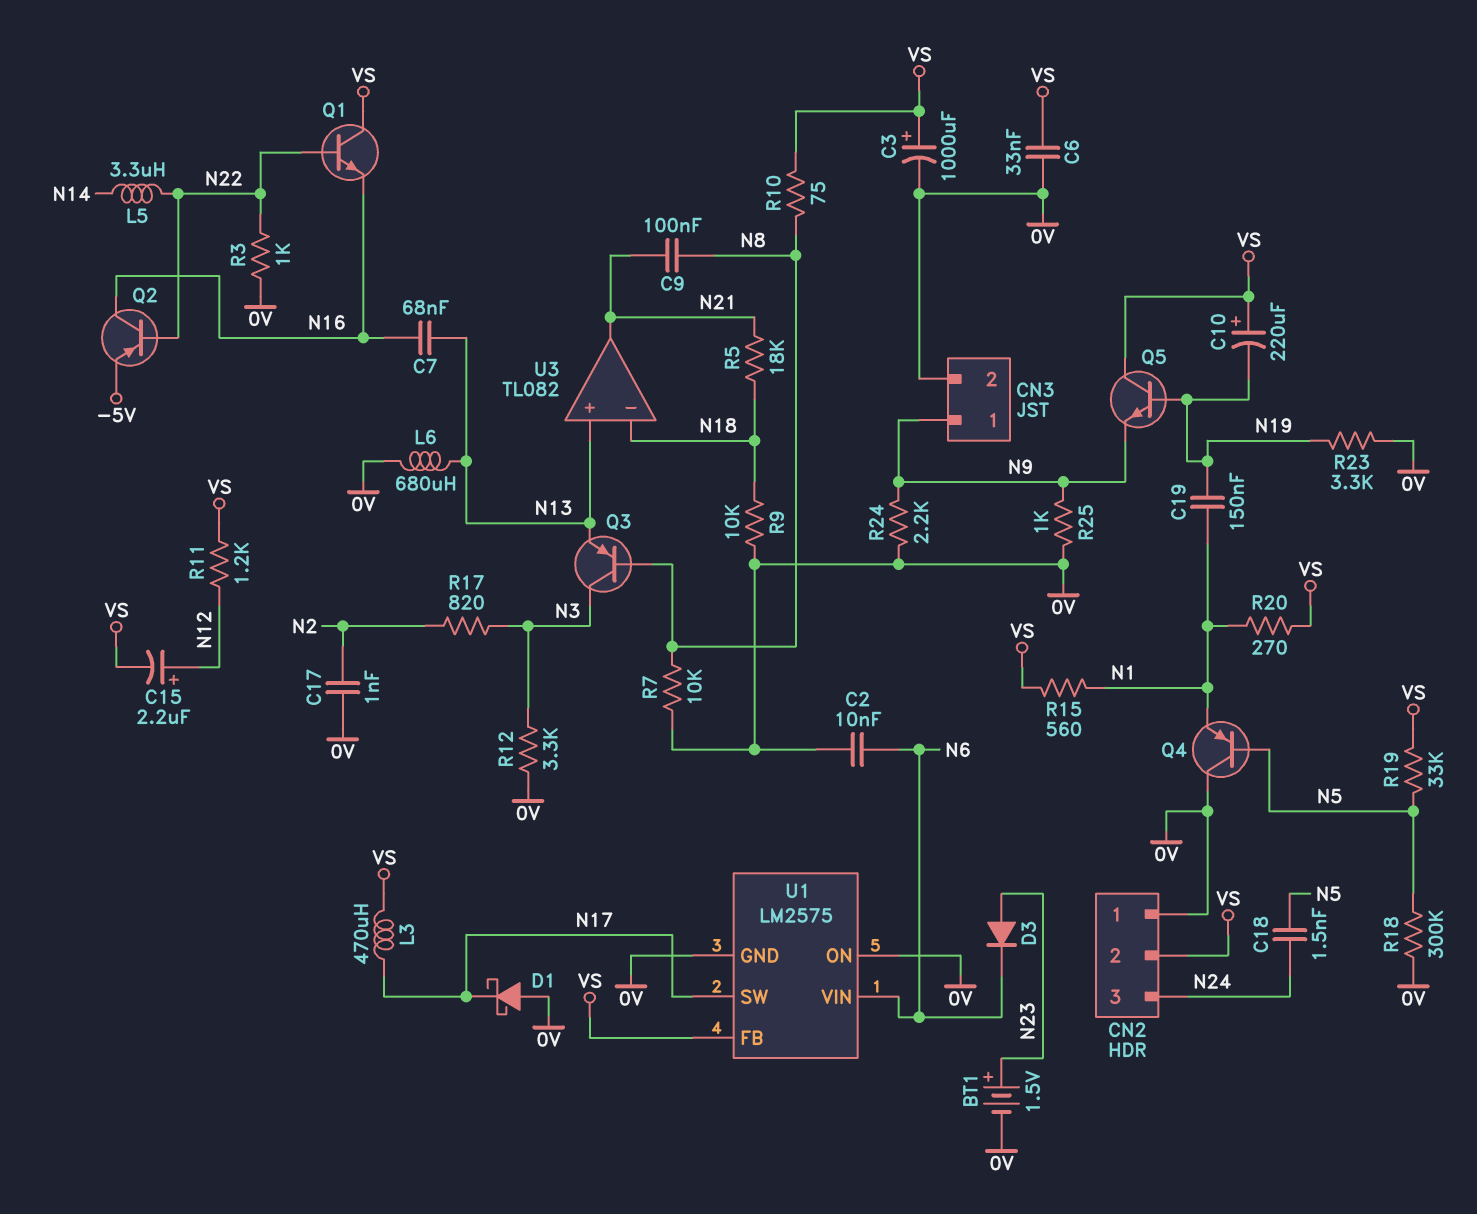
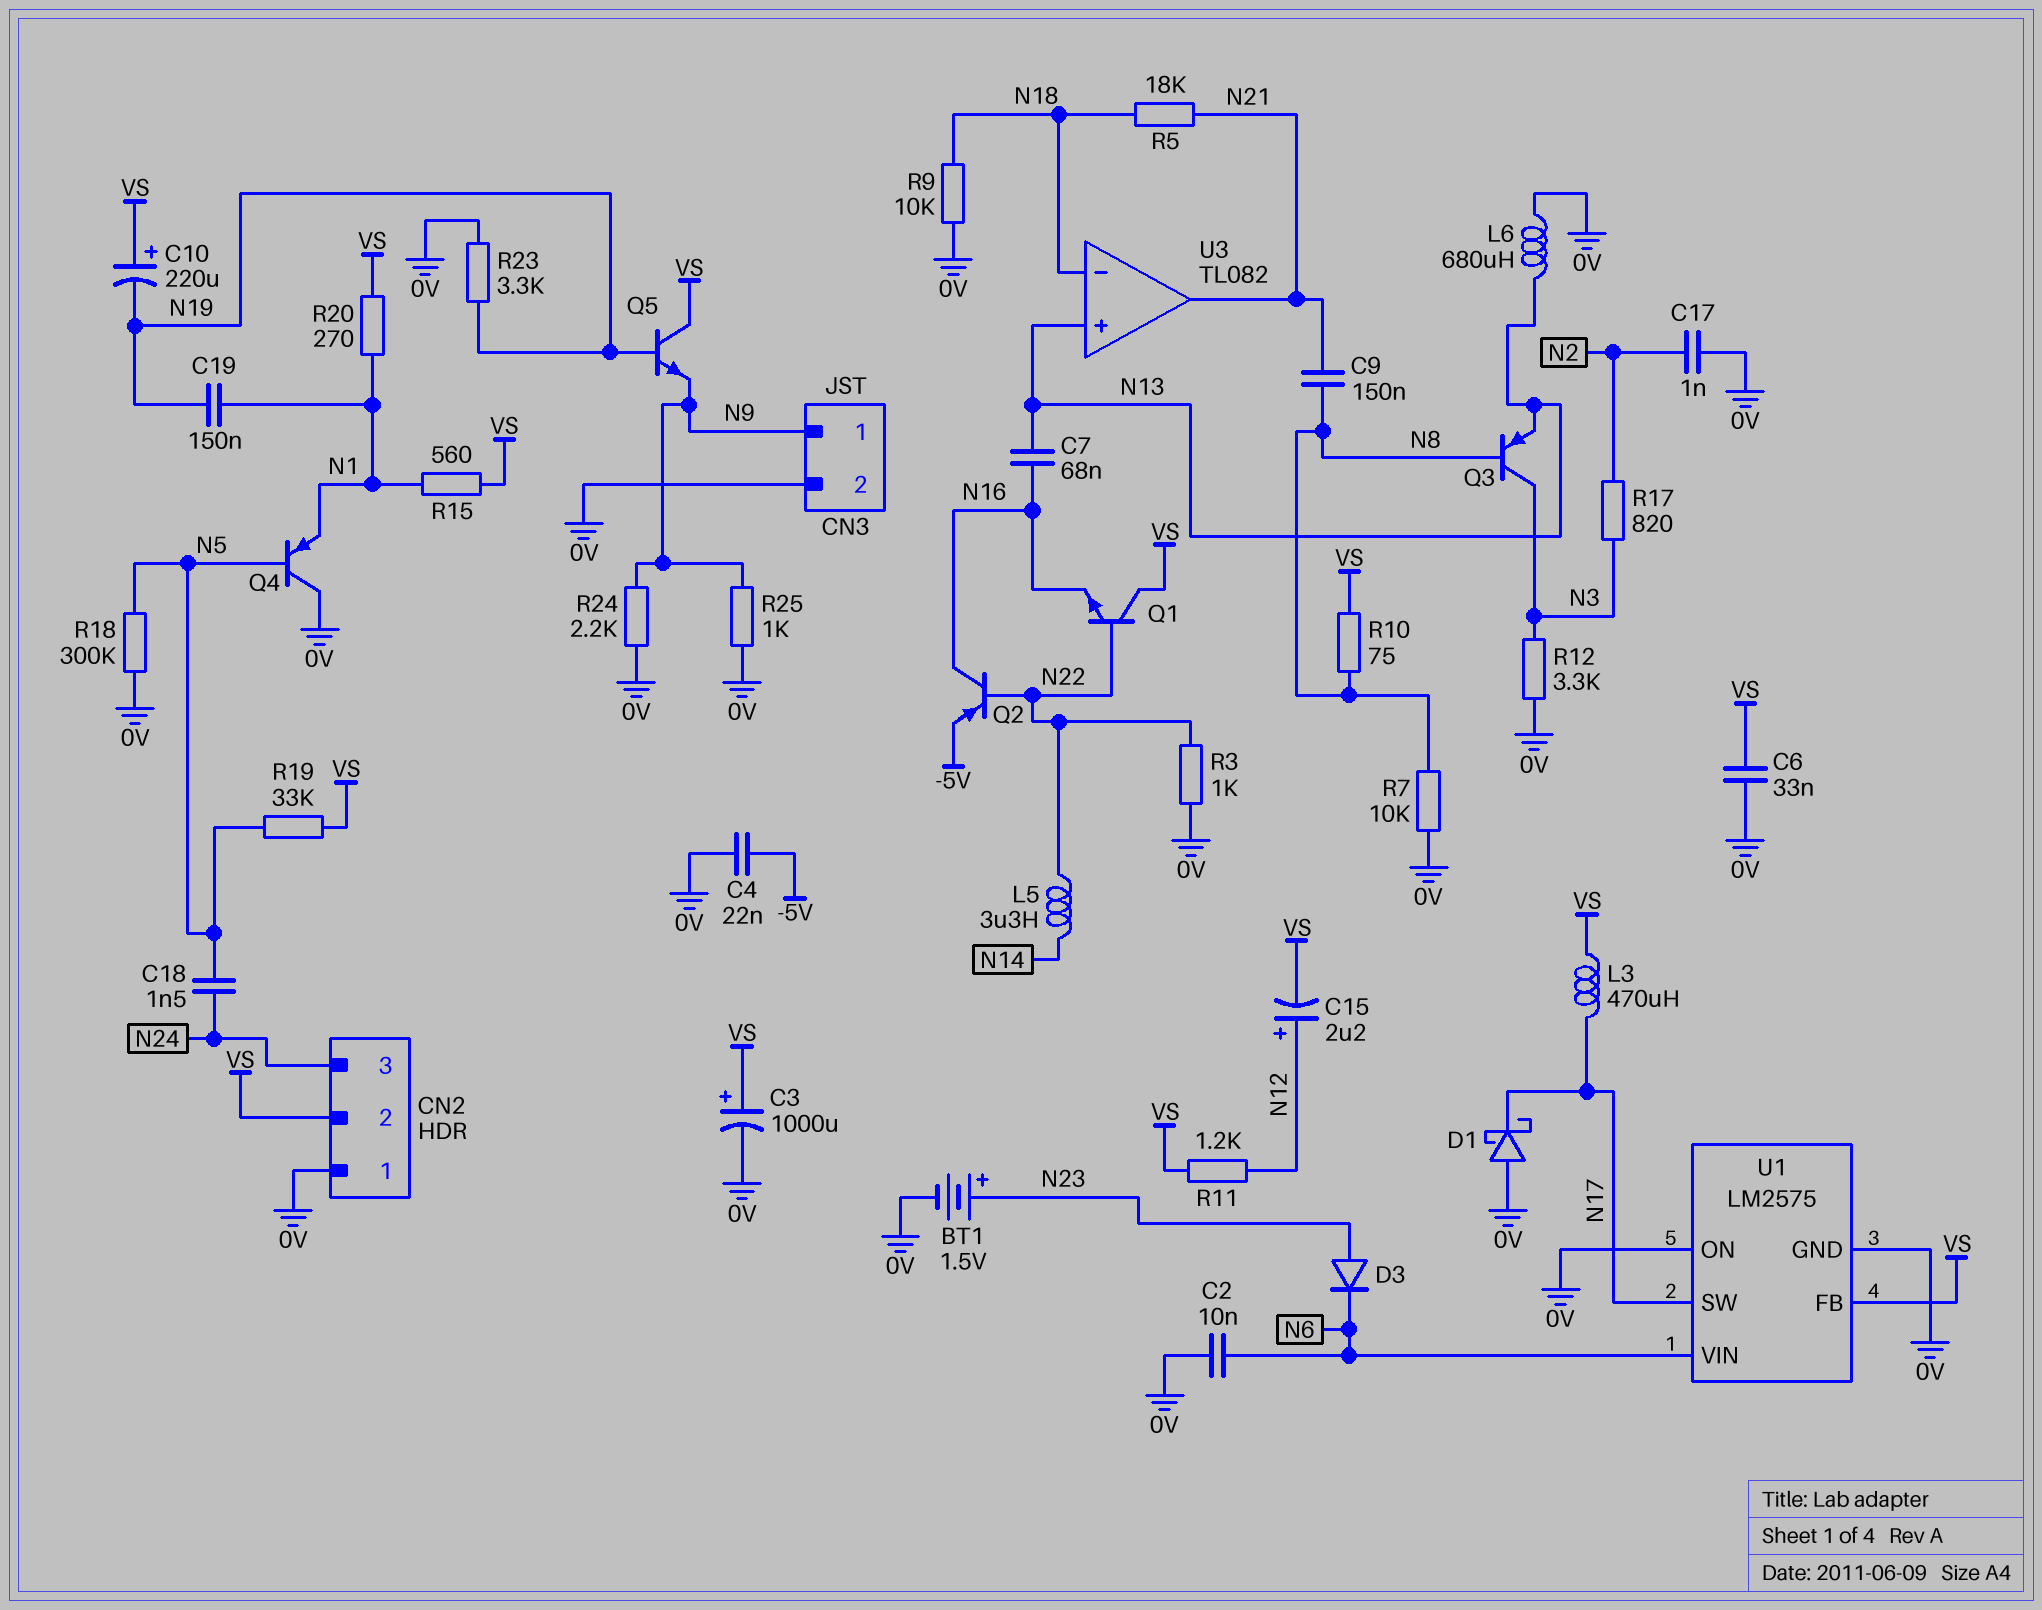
C4: none -> 22nF (-5V, 0V)
C9: 100nF (N8, N21) -> 150nF (N8, N21)

